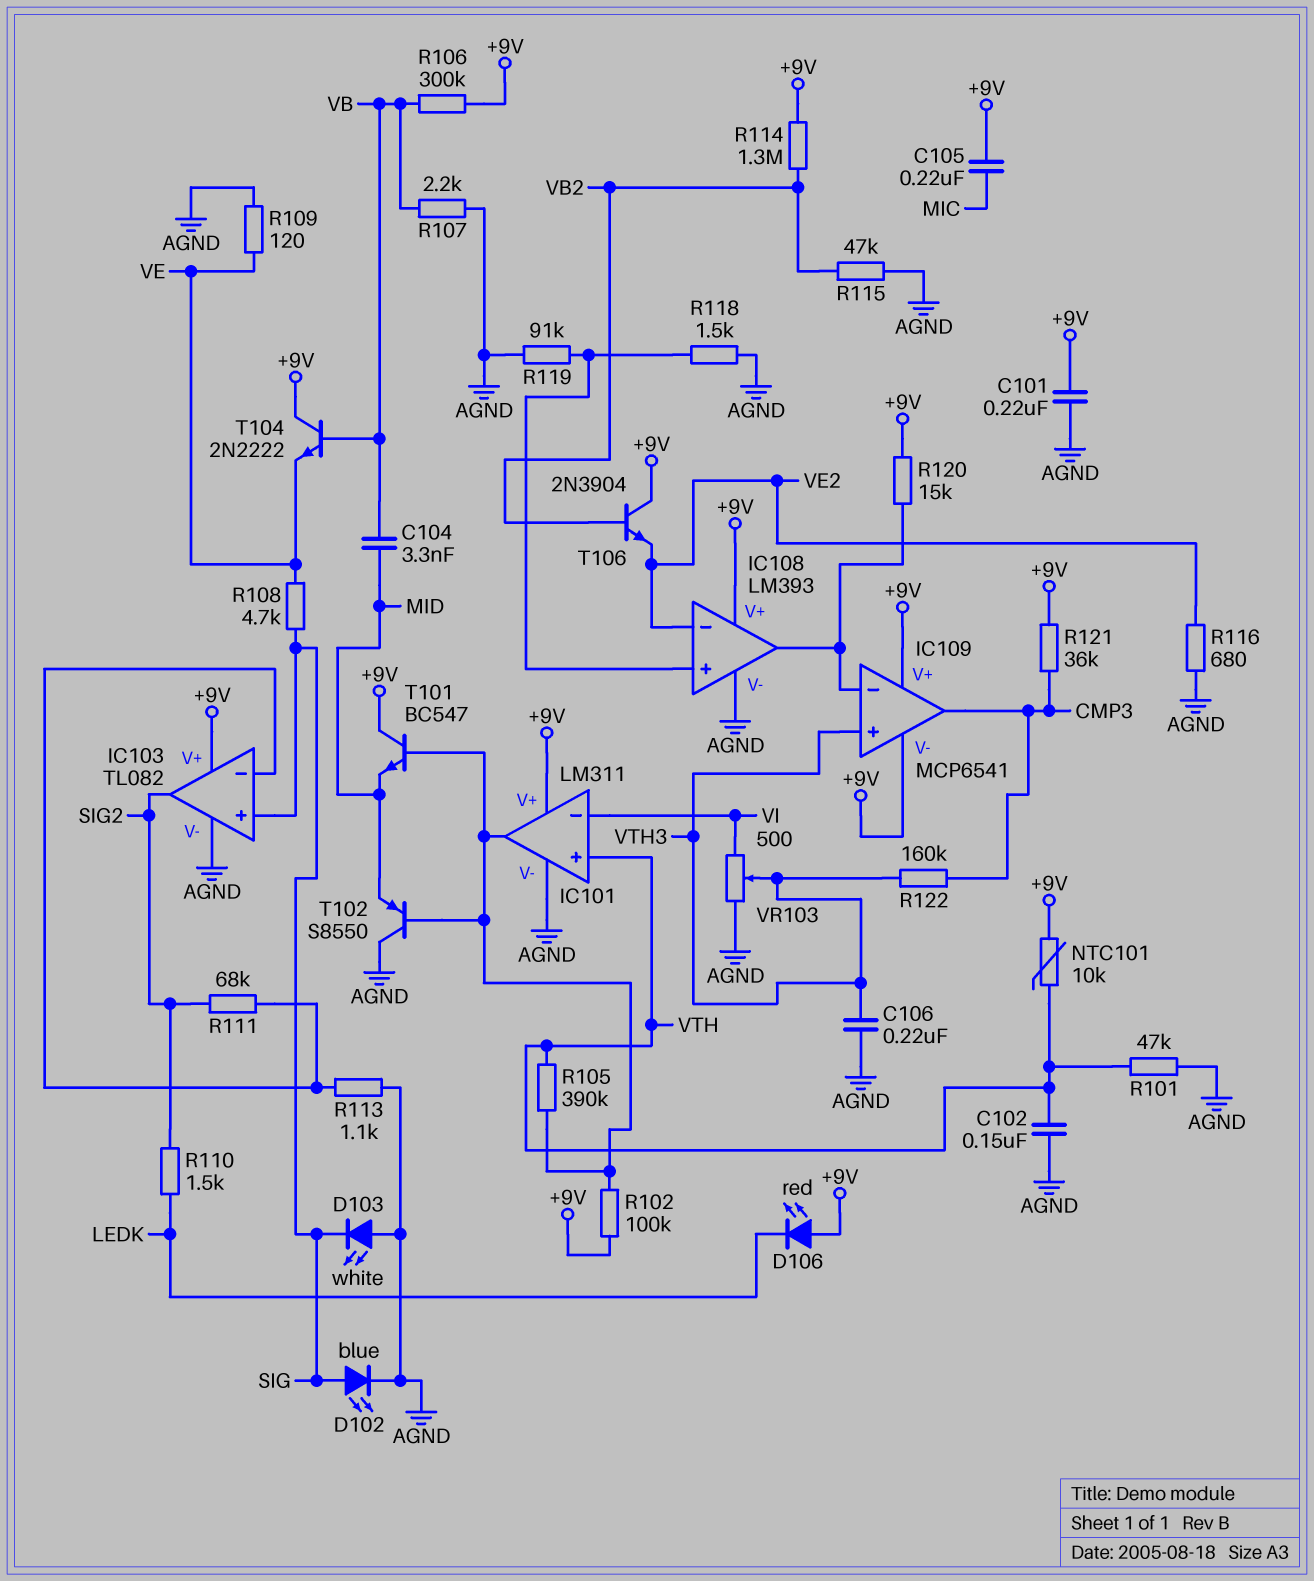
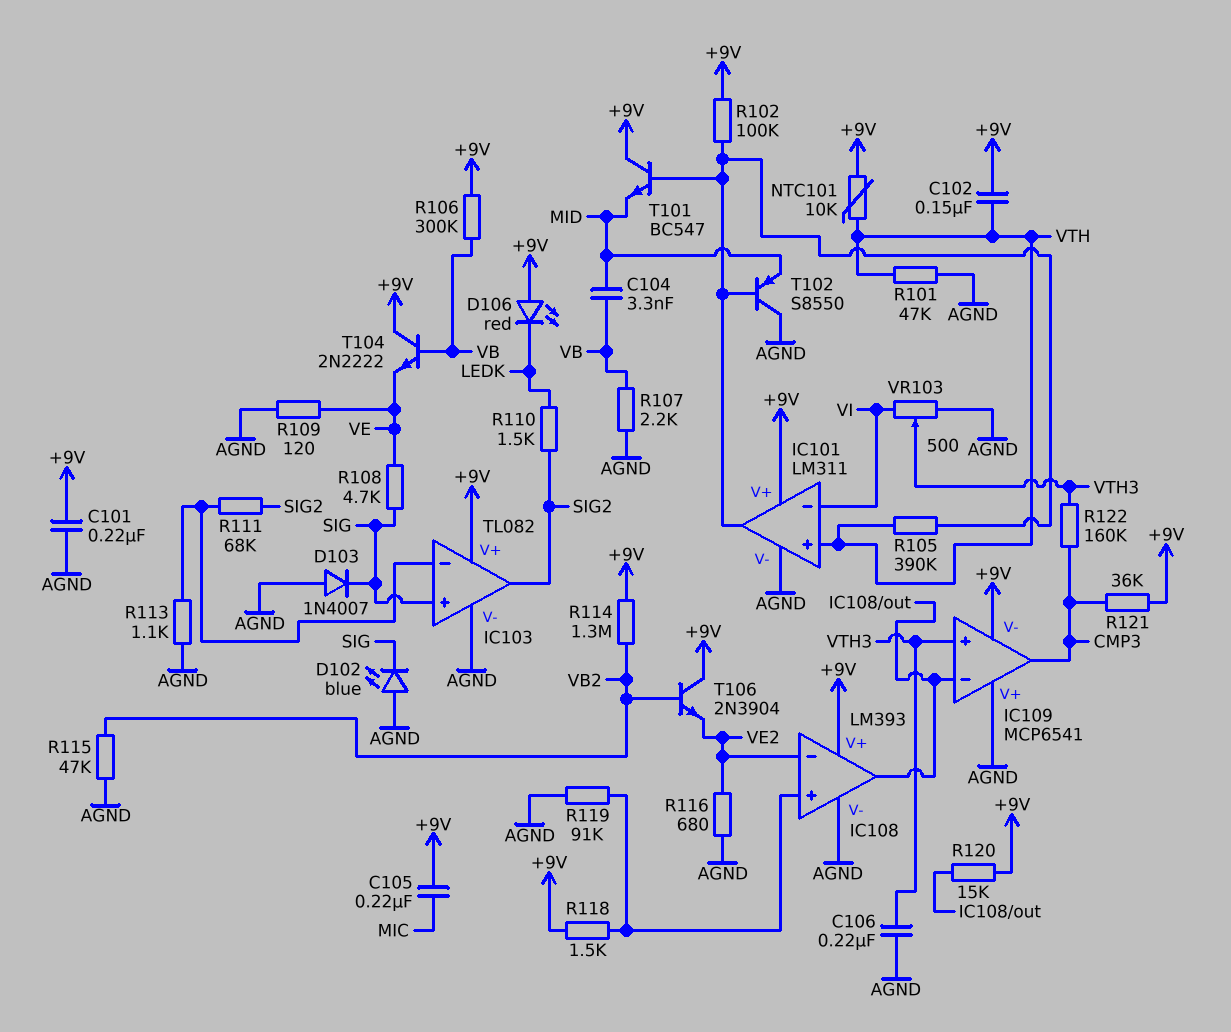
C102: 150nF (AGND, VTH) -> 150nF (+9V, VTH)
D102: LED blue (A SIG, K AGND) -> LED blue (A AGND, K SIG)
D103: LED white (A AGND, K SIG) -> diode 1N4007 (A AGND, K SIG)
IC109 pin V+: +9V -> AGND
R118: 1.5k (AGND, IC108/in+) -> 1.5k (+9V, IC108/in+)

